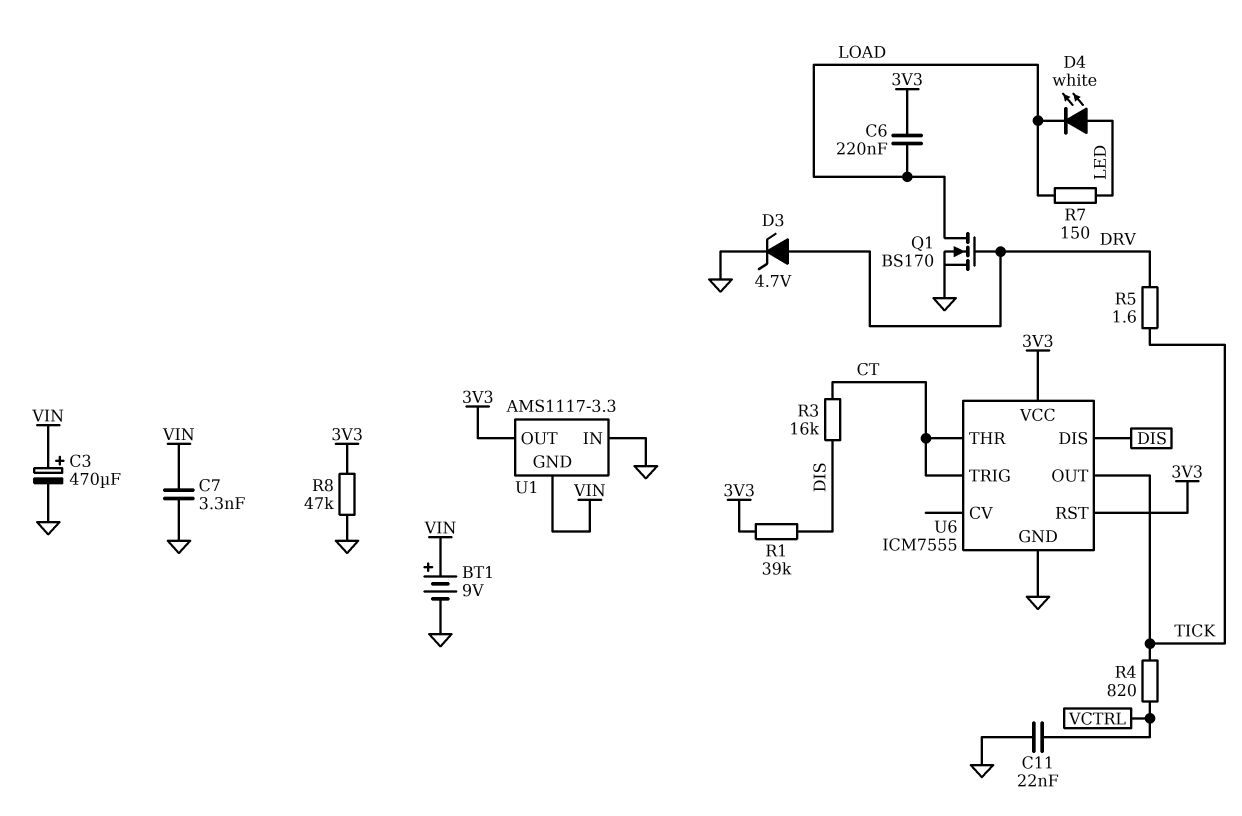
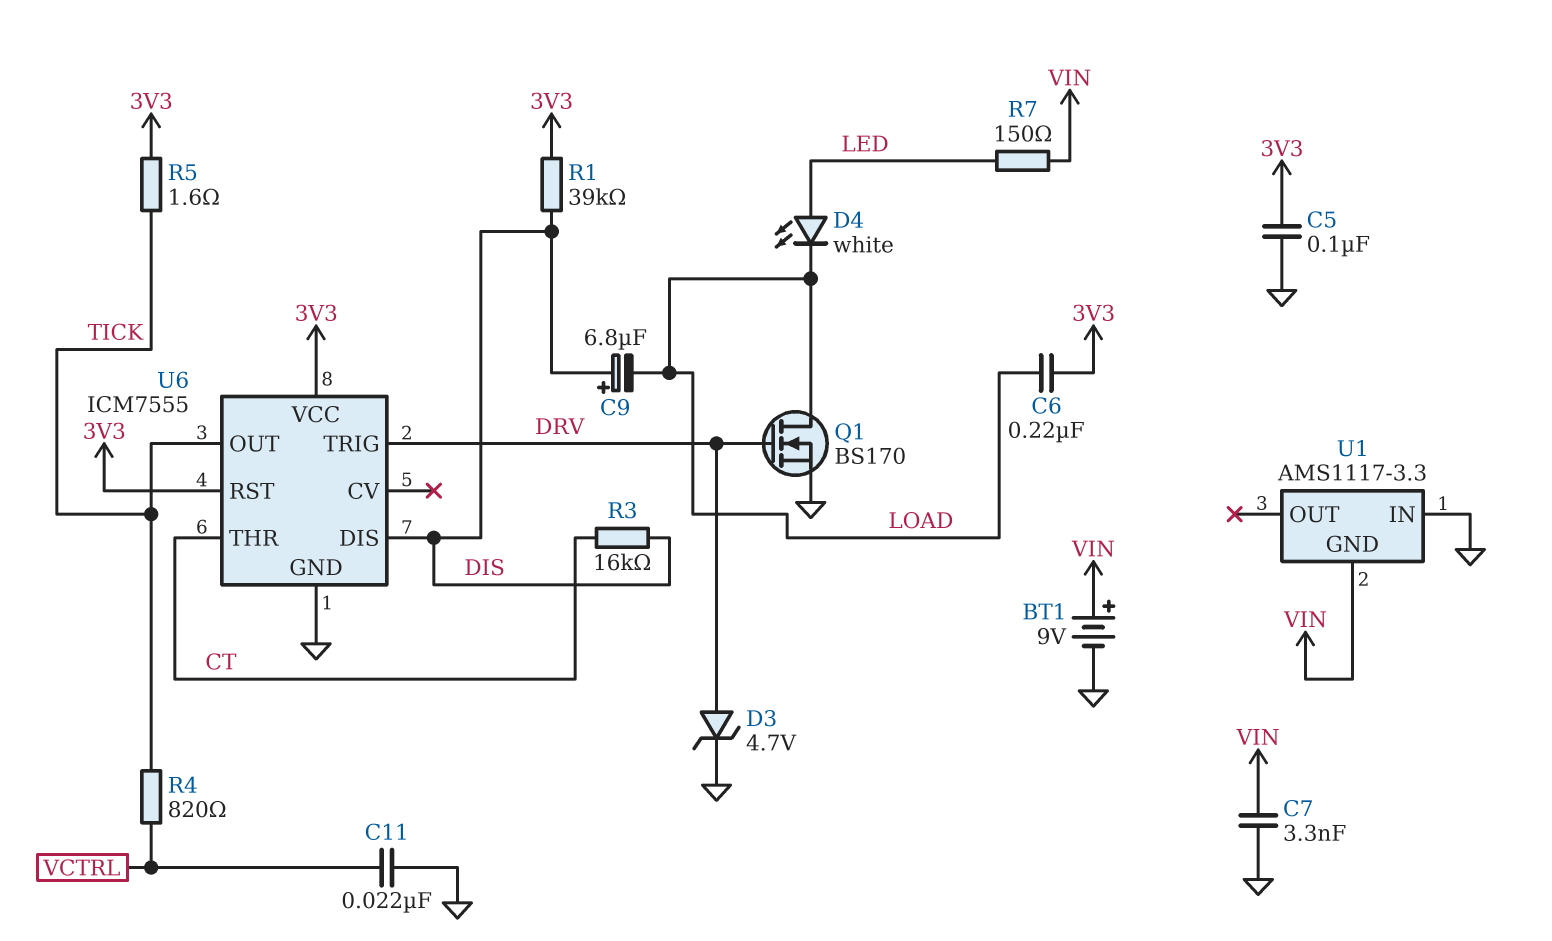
C3: 470uF (plus VIN, minus GND) -> none
C5: none -> 100nF (3V3, GND)
C9: none -> 6.8uF (plus DIS, minus LOAD)
R5: 1.6 (DRV, TICK) -> 1.6 (3V3, TICK)
R7: 150 (LED, LOAD) -> 150 (LED, VIN)
R8: 47k (3V3, GND) -> none
U1 pin OUT: 3V3 -> none
U6 pin TRIG: CT -> DRV

